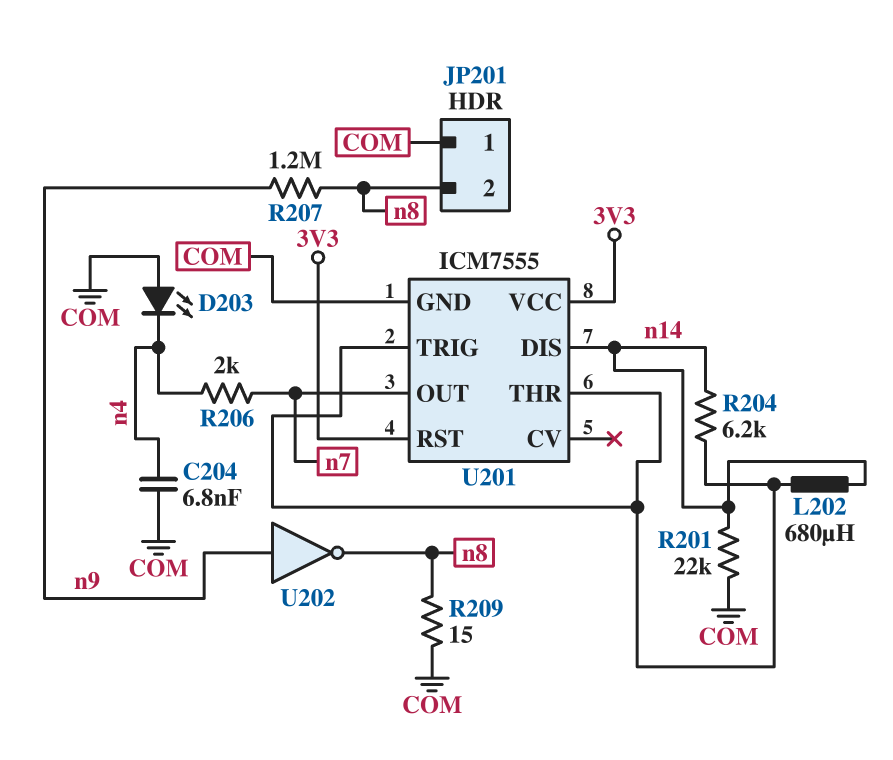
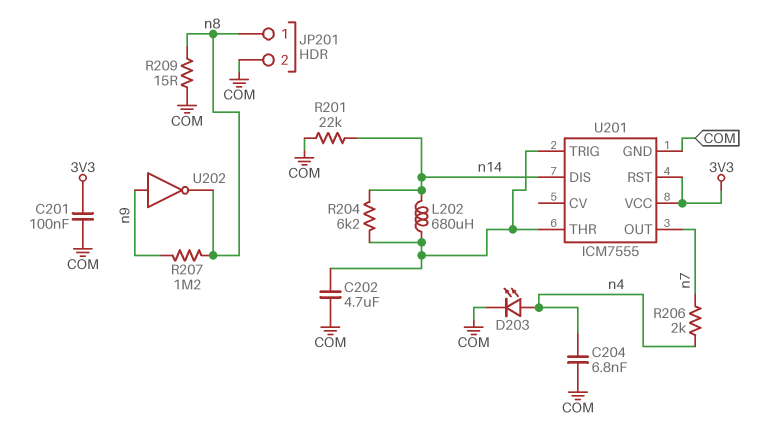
C201: none -> 100nF (3V3, COM)
C202: none -> 4.7uF (COM, U201/THR)
D203: LED (A COM, K n4) -> LED (A n4, K COM)
JP201 pin 1: COM -> n8
JP201 pin 2: n8 -> COM

